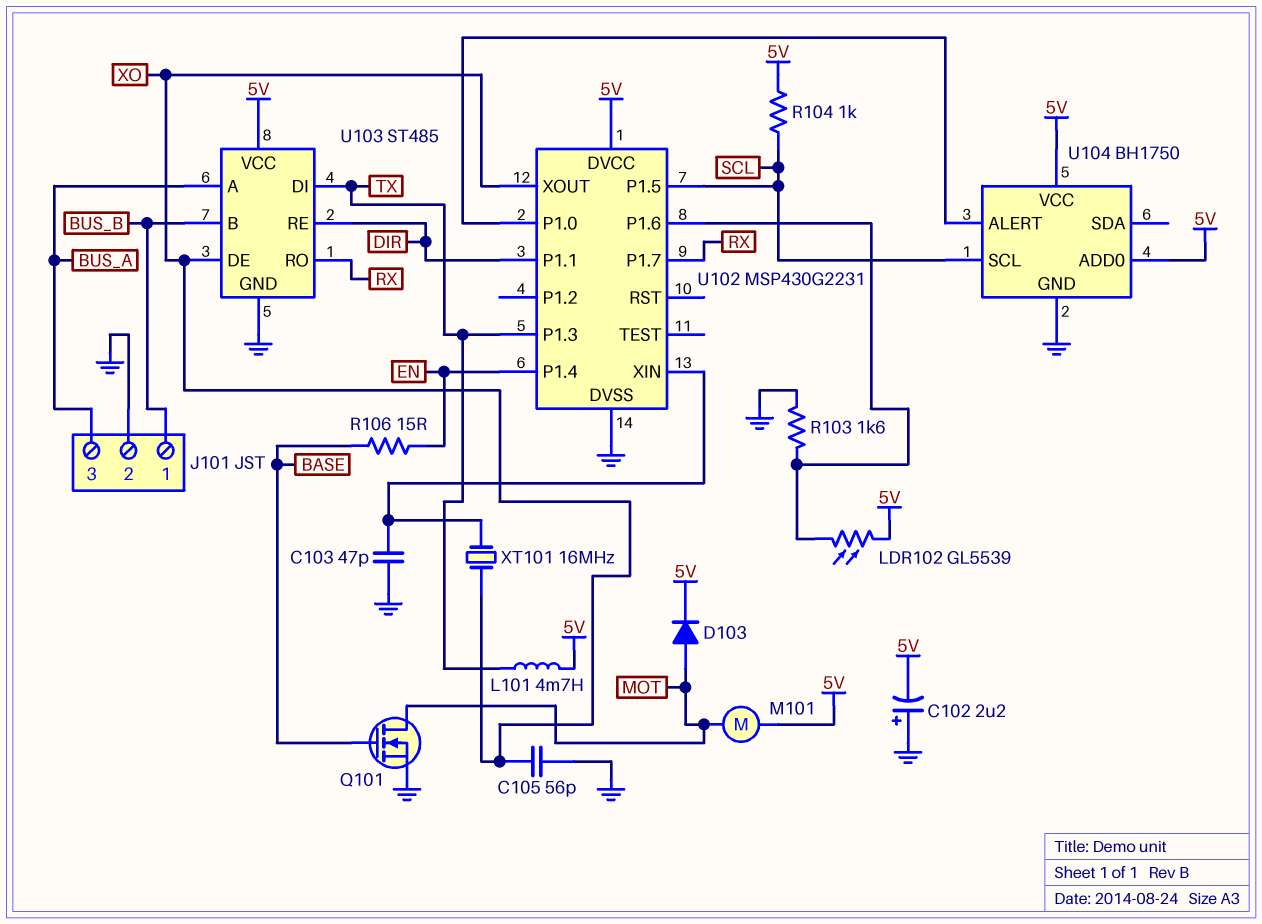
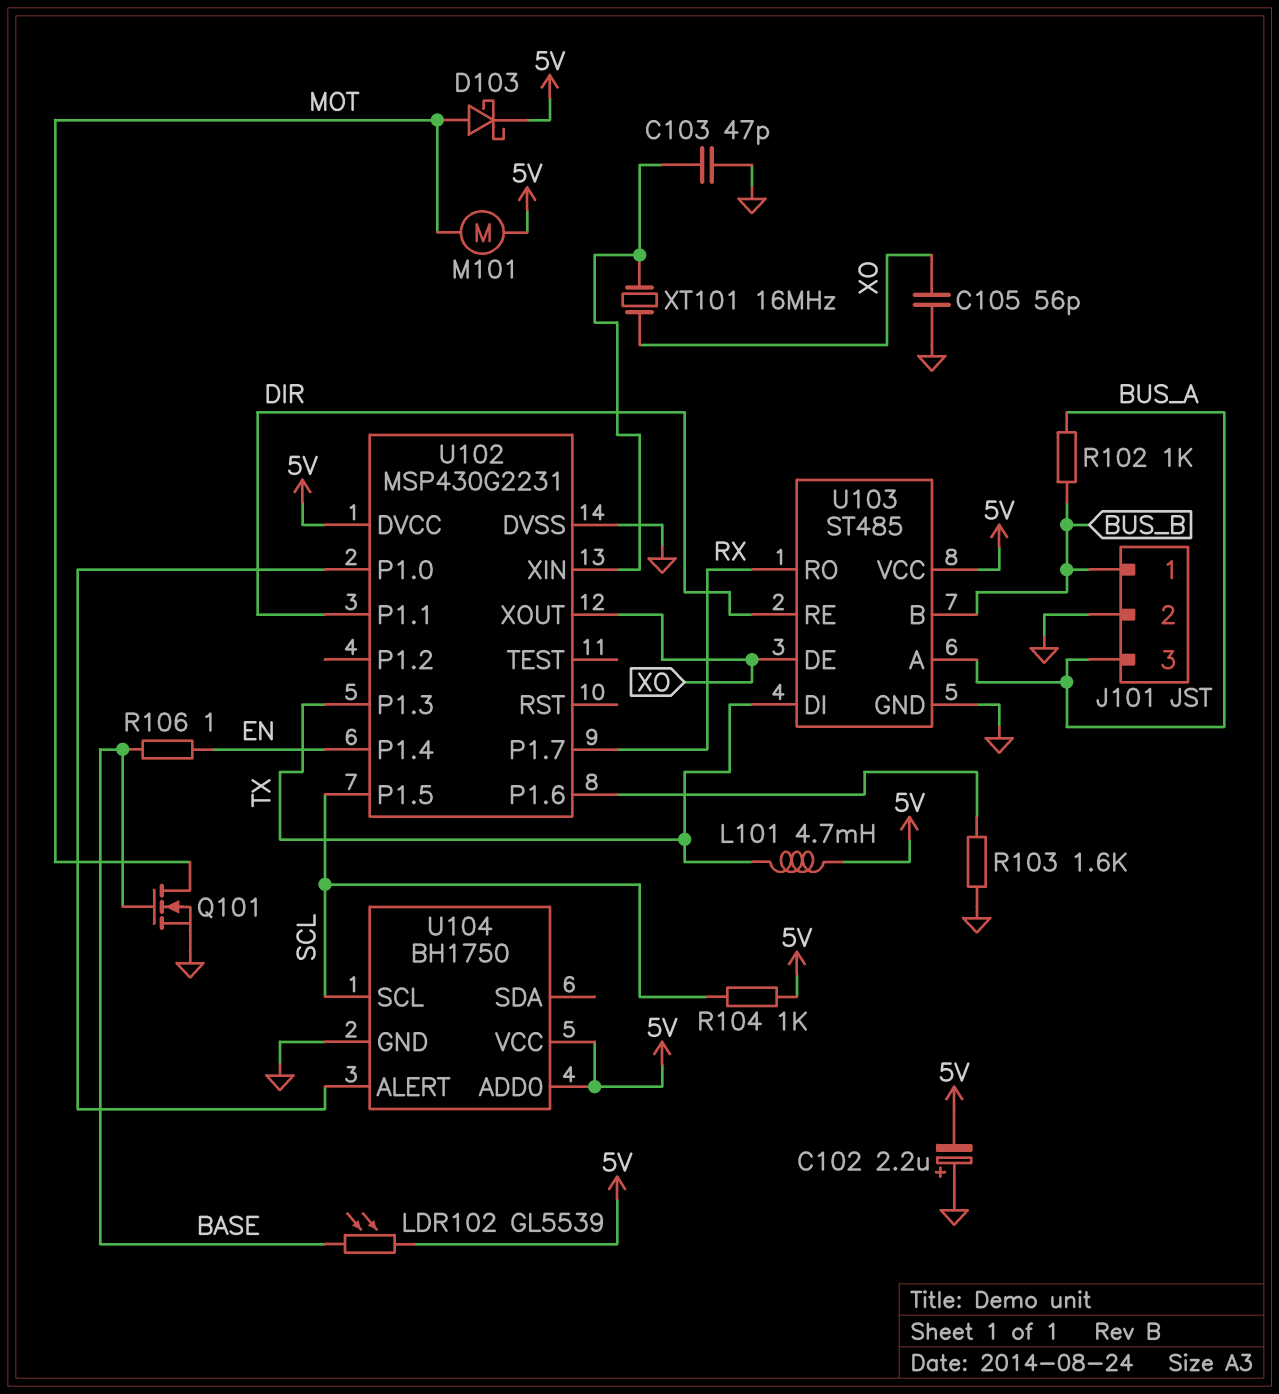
D103: diode (A MOT, K 5V) -> schottky (A MOT, K 5V)
LDR102: GL5539 (5V, U102/P1.6) -> GL5539 (5V, BASE)
R102: none -> 1k (BUS_A, BUS_B)
R106: 15 (BASE, EN) -> 1 (BASE, EN)

